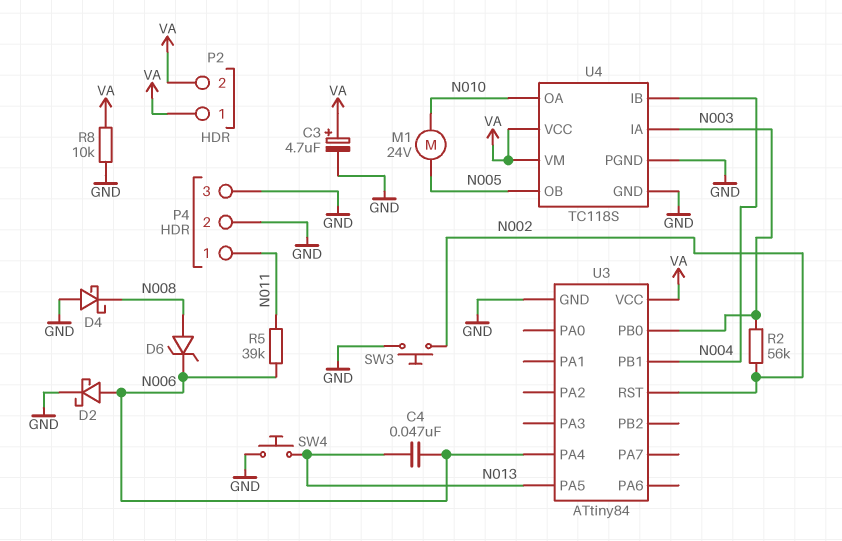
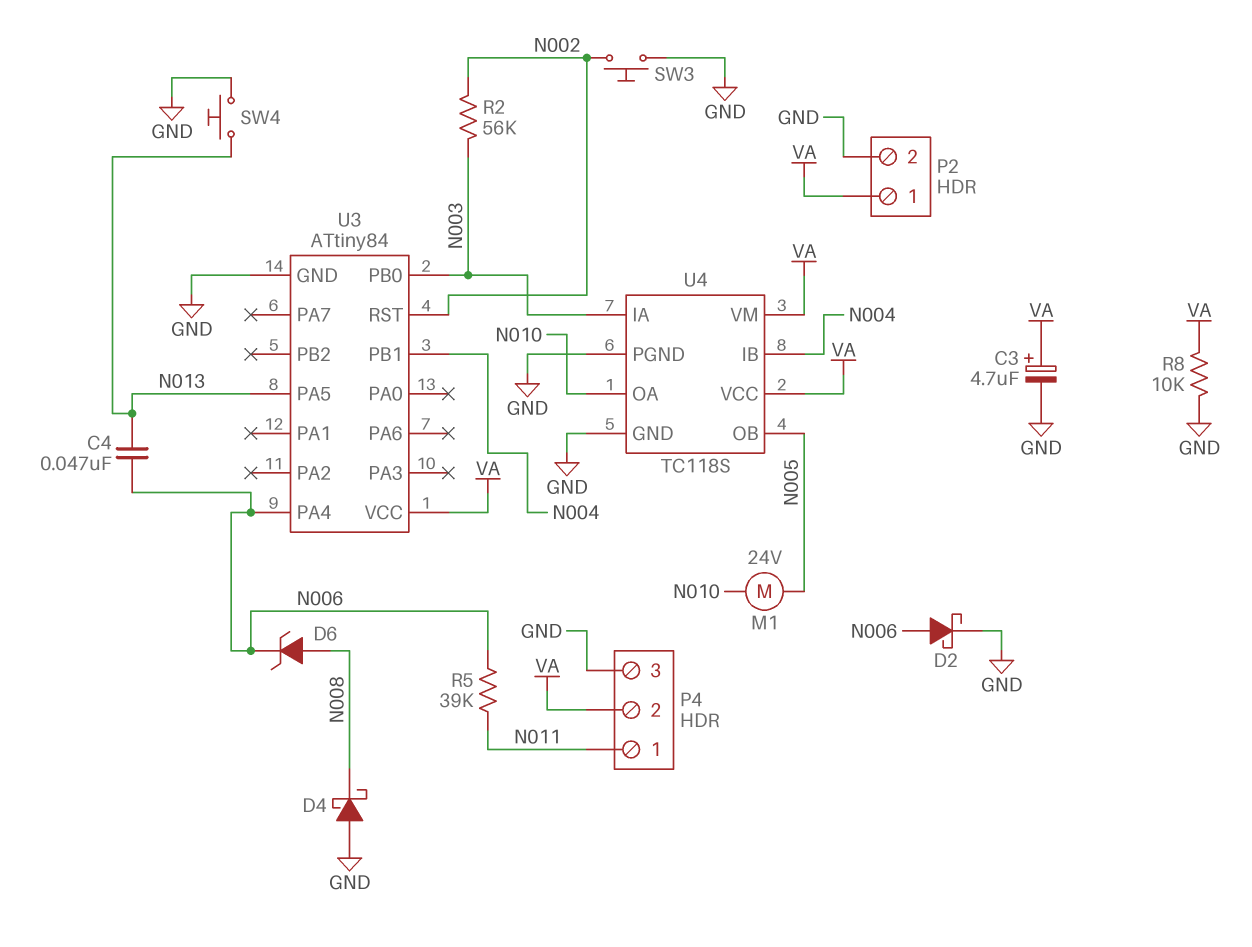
P2 pin 2: VA -> GND
P4 pin 2: GND -> VA

